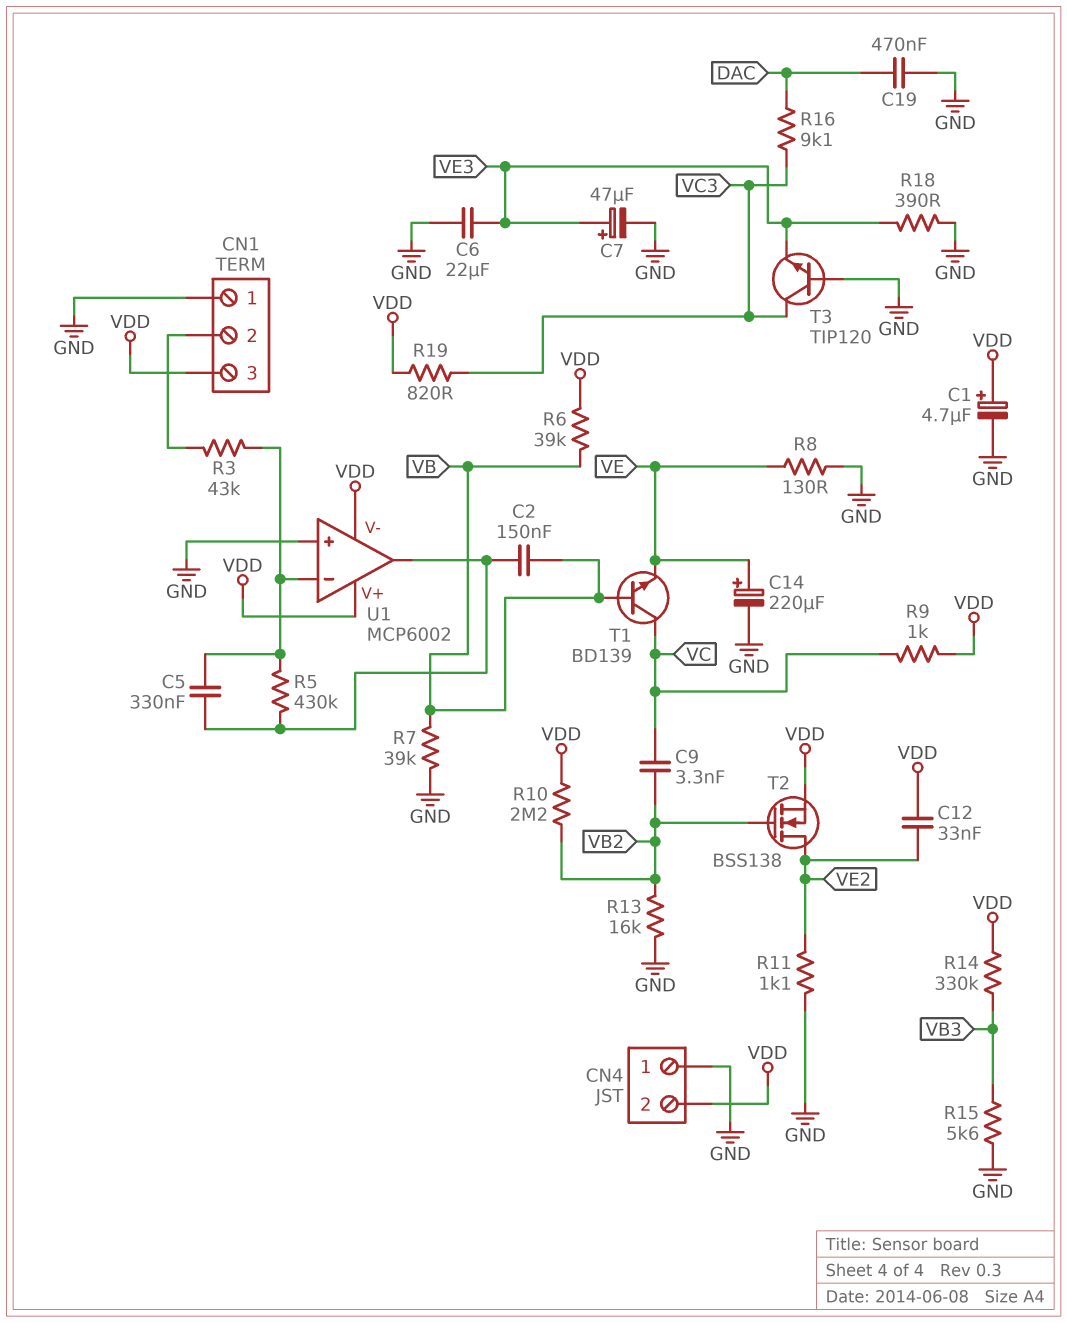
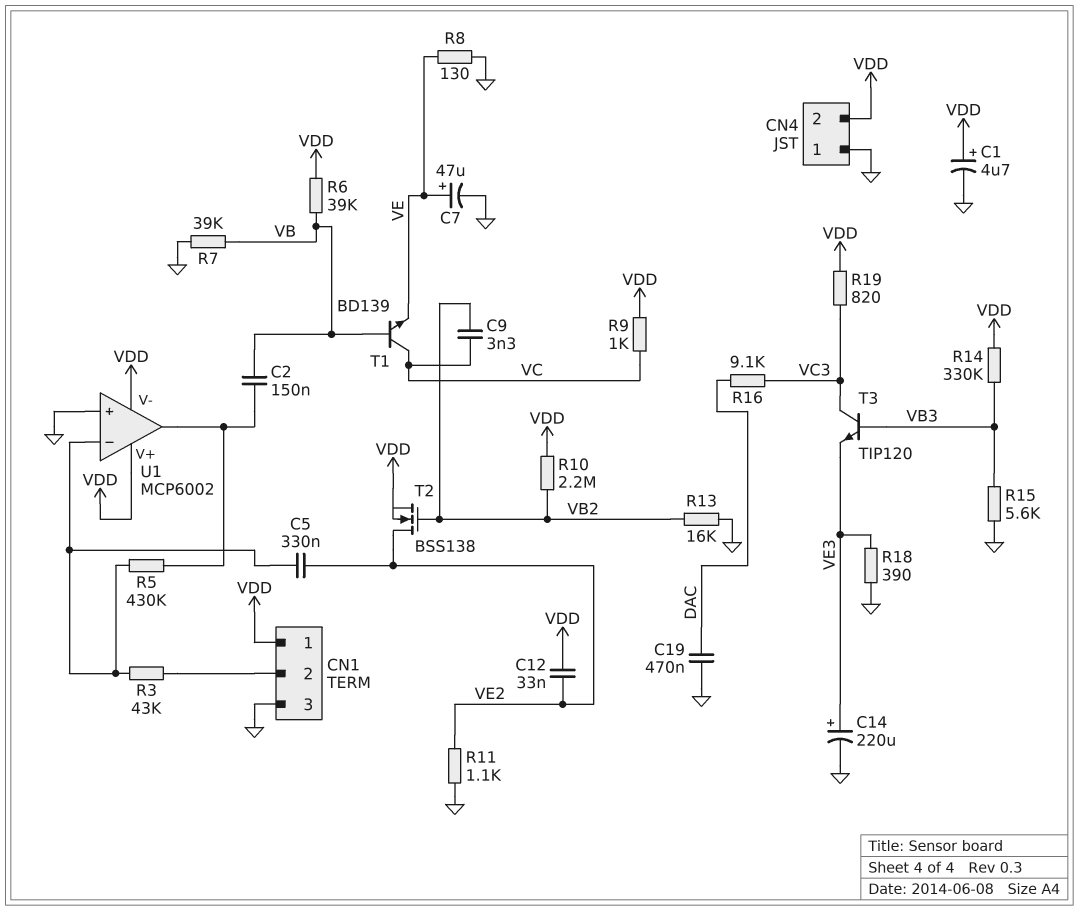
C5: 330nF (U1/in-, U1/out) -> 330nF (U1/in-, VE2)
C6: 22uF (GND, VE3) -> none
C7: 47uF (plus VE3, minus GND) -> 47uF (plus VE, minus GND)
C14: 220uF (plus VE, minus GND) -> 220uF (plus VE3, minus GND)
CN1 pin 1: GND -> VDD
CN1 pin 3: VDD -> GND
T3: NPN TIP120 (B GND, C VC3, E VE3) -> NPN TIP120 (B VB3, C VC3, E VE3)

